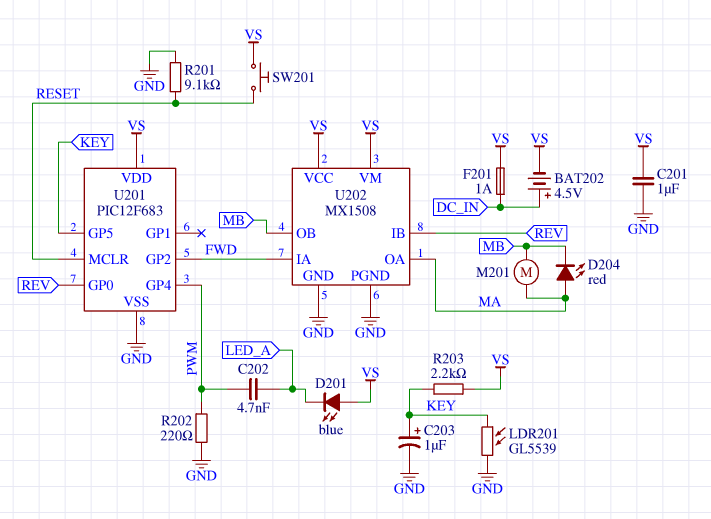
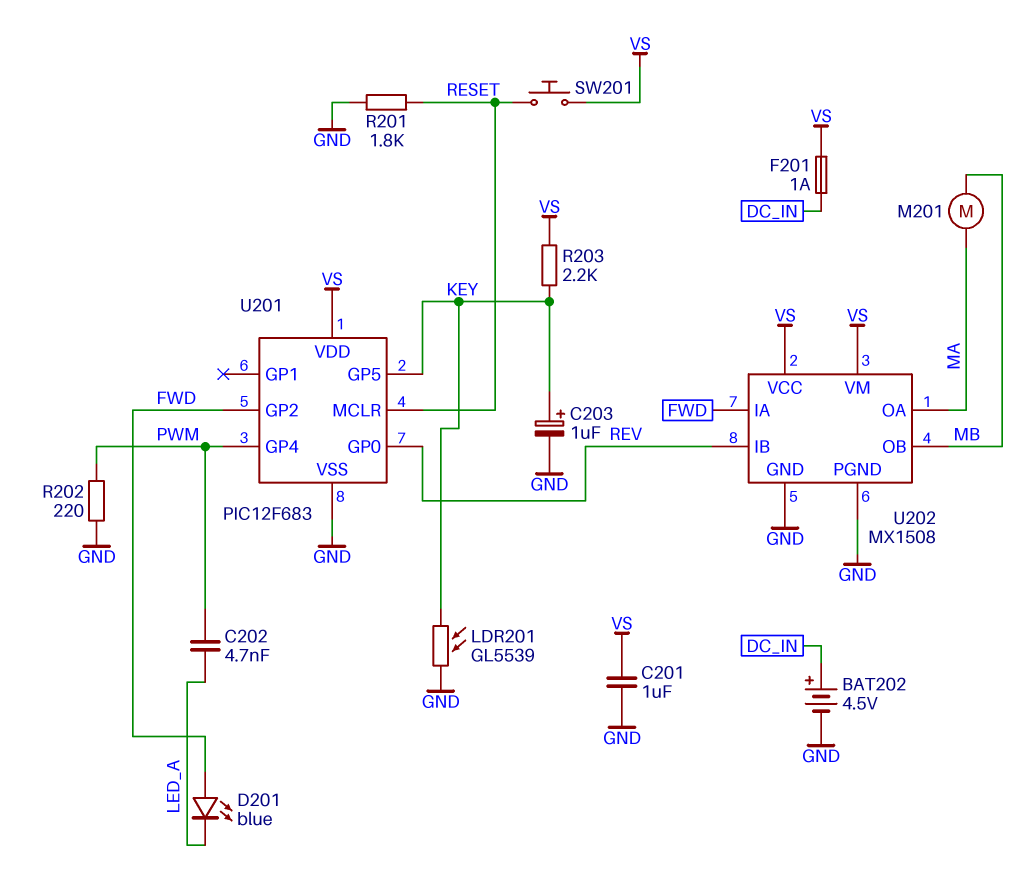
BAT202: 4.5V (plus DC_IN, minus VS) -> 4.5V (plus DC_IN, minus GND)
D201: LED blue (A VS, K LED_A) -> LED blue (A FWD, K LED_A)
D204: LED red (A MA, K MB) -> none
R201: 9.1k (GND, RESET) -> 1.8k (GND, RESET)

